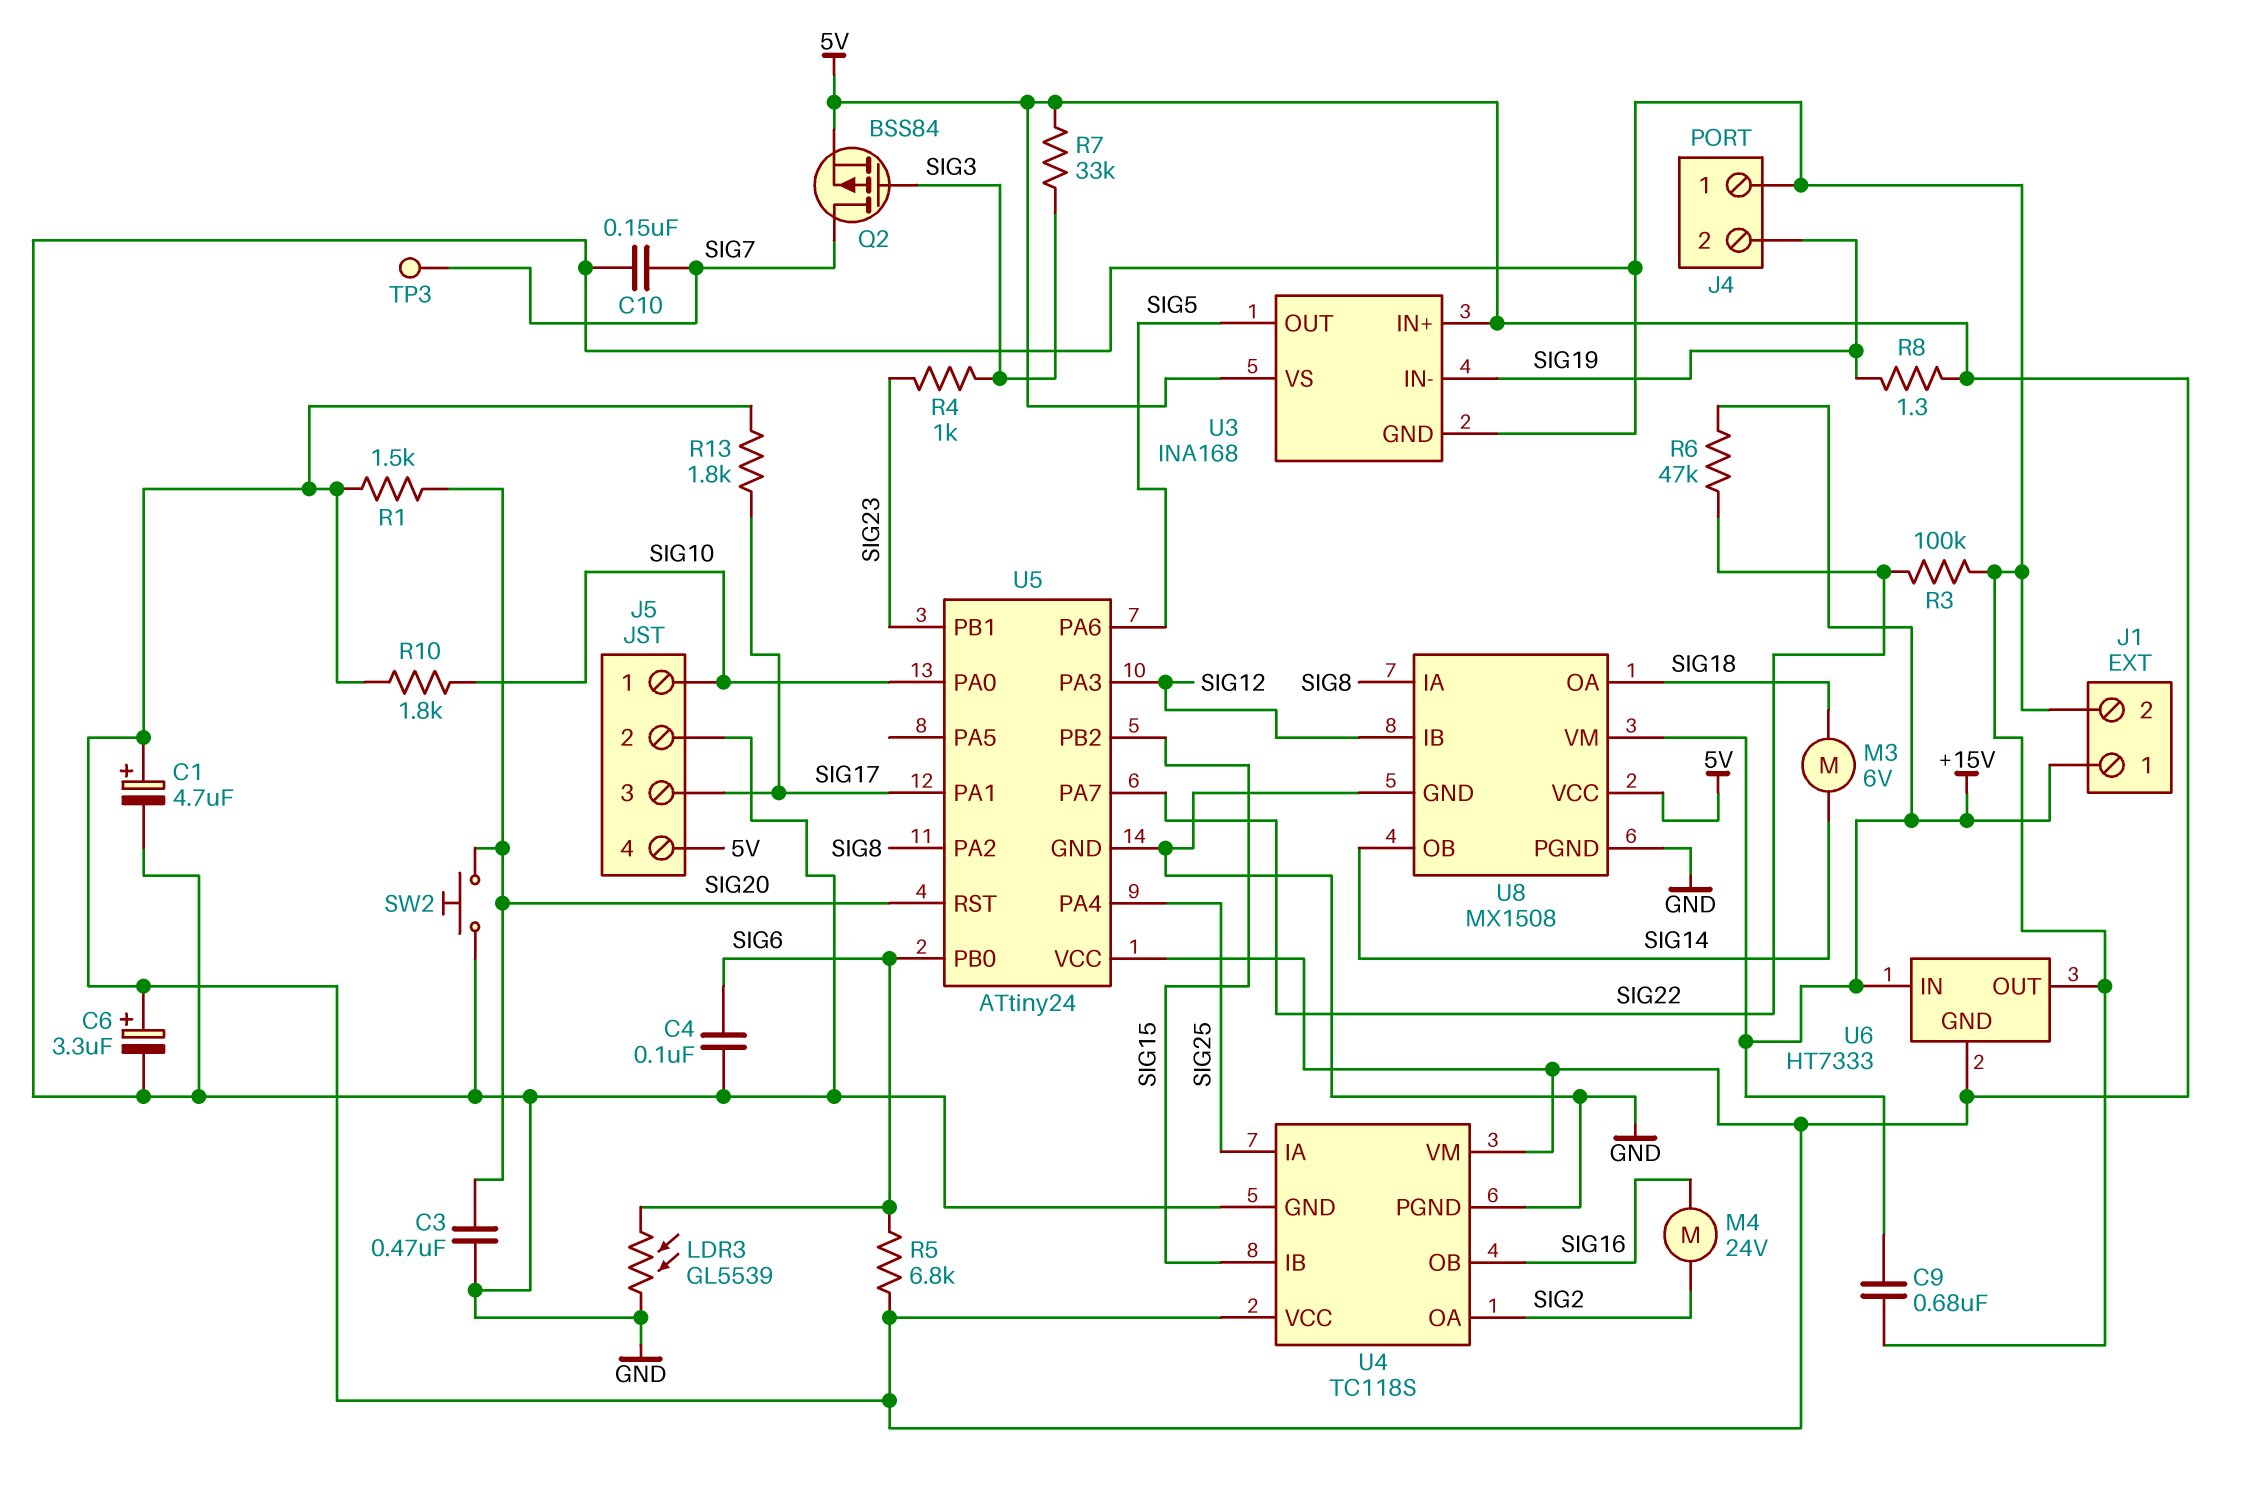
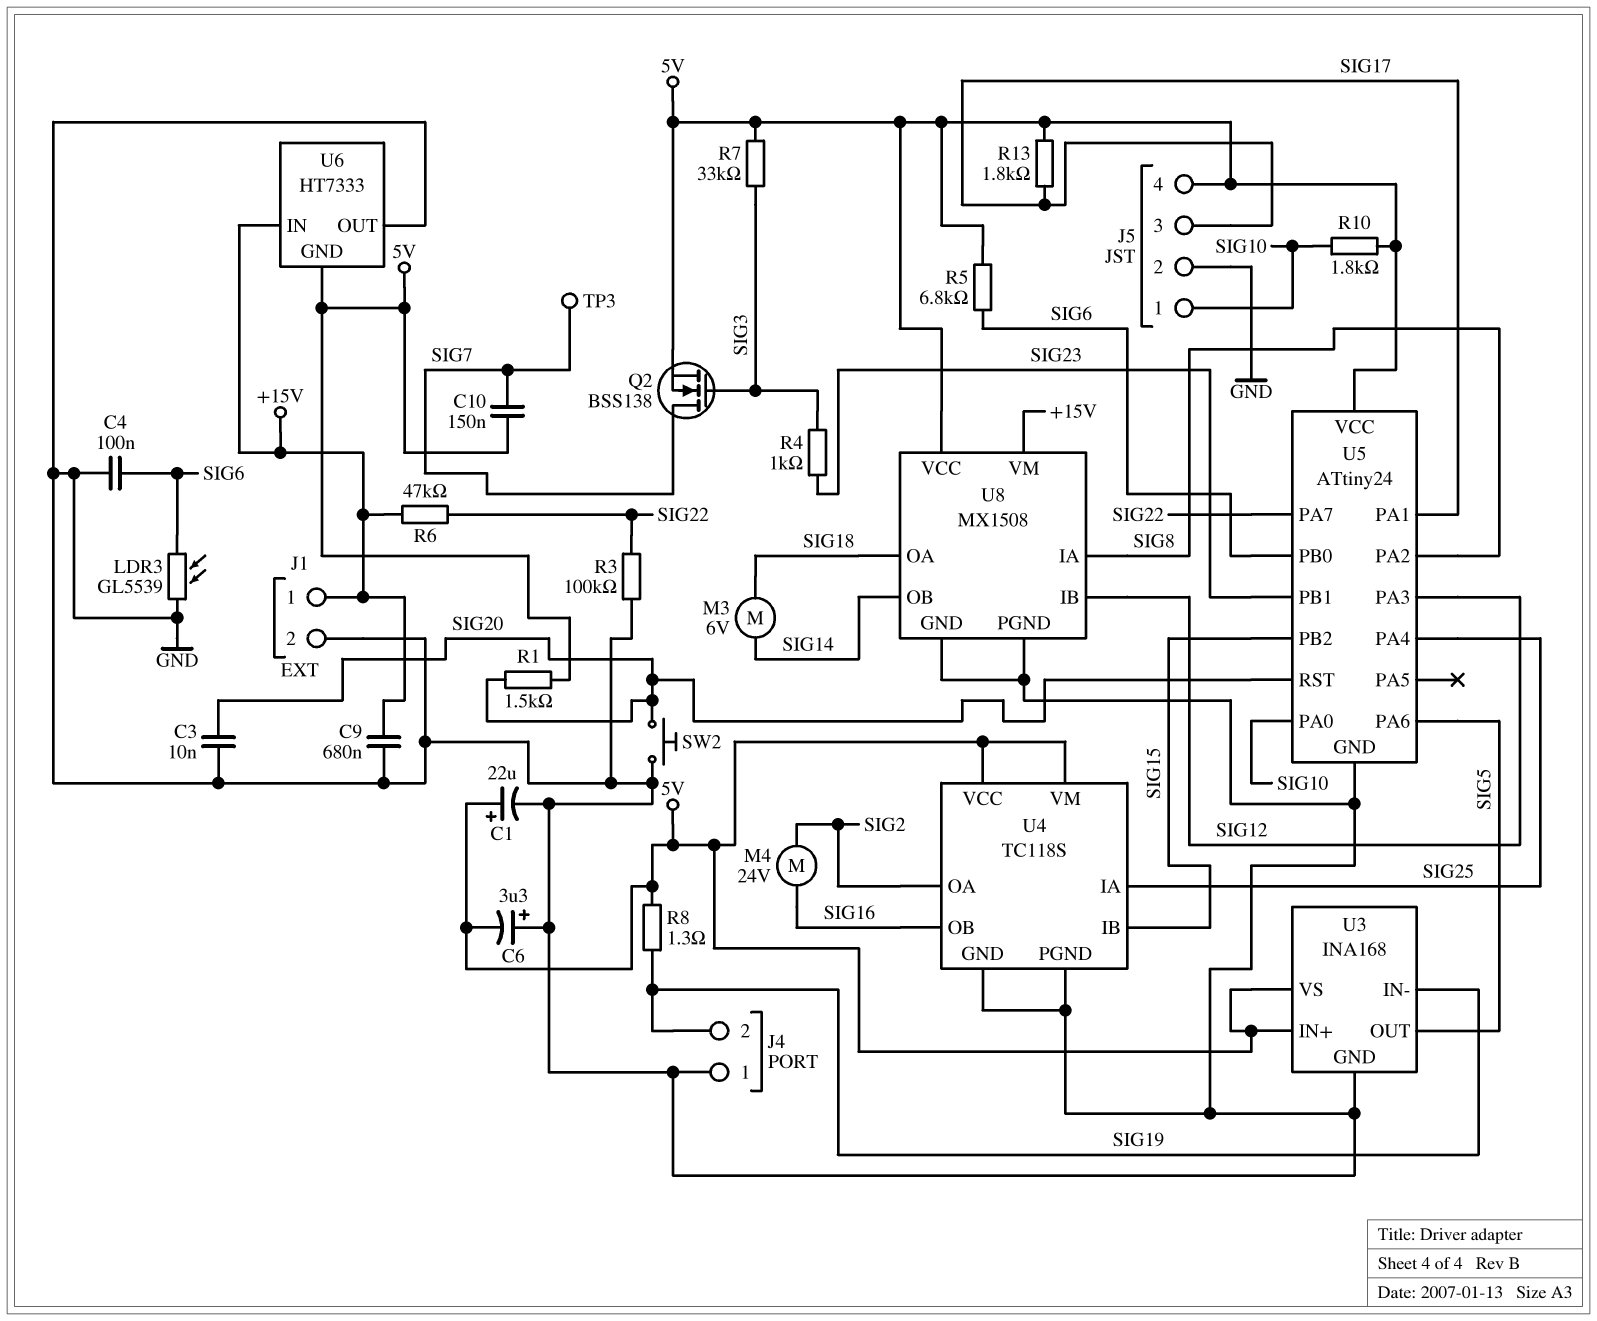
C1: 4.7uF (plus 5V, minus GND) -> 22uF (plus 5V, minus GND)
C3: 470nF (GND, SIG20) -> 10nF (GND, SIG20)
C6: 3.3uF (plus 5V, minus GND) -> 3.3uF (plus GND, minus 5V)
C10: 150nF (GND, SIG7) -> 150nF (5V, SIG7)
Q2: PMOS BSS84 (G SIG3, D SIG7, S 5V) -> NMOS BSS138 (G SIG3, D SIG7, S 5V)

